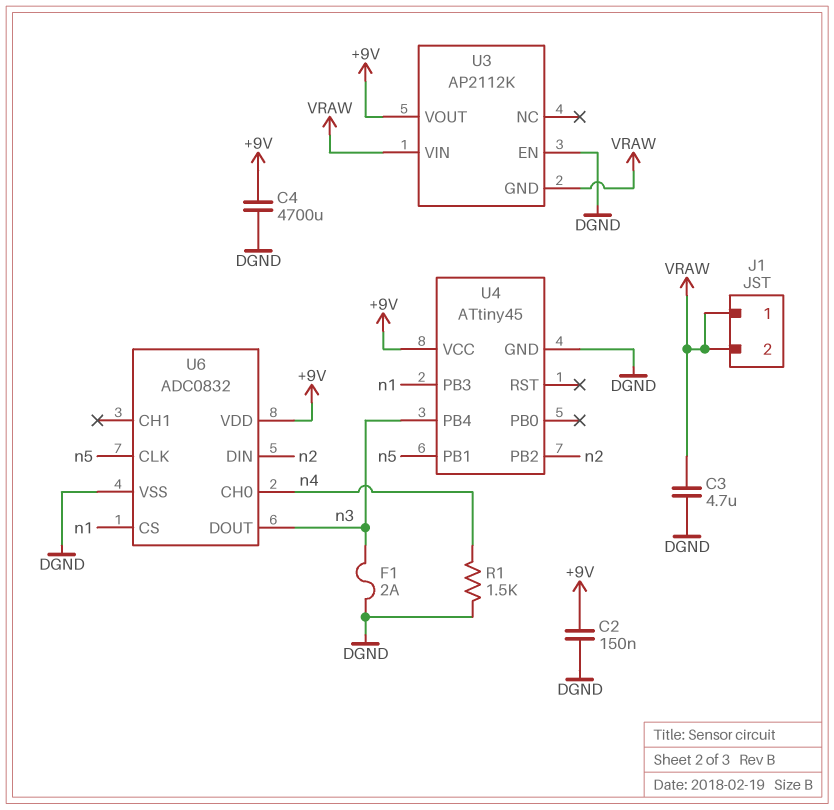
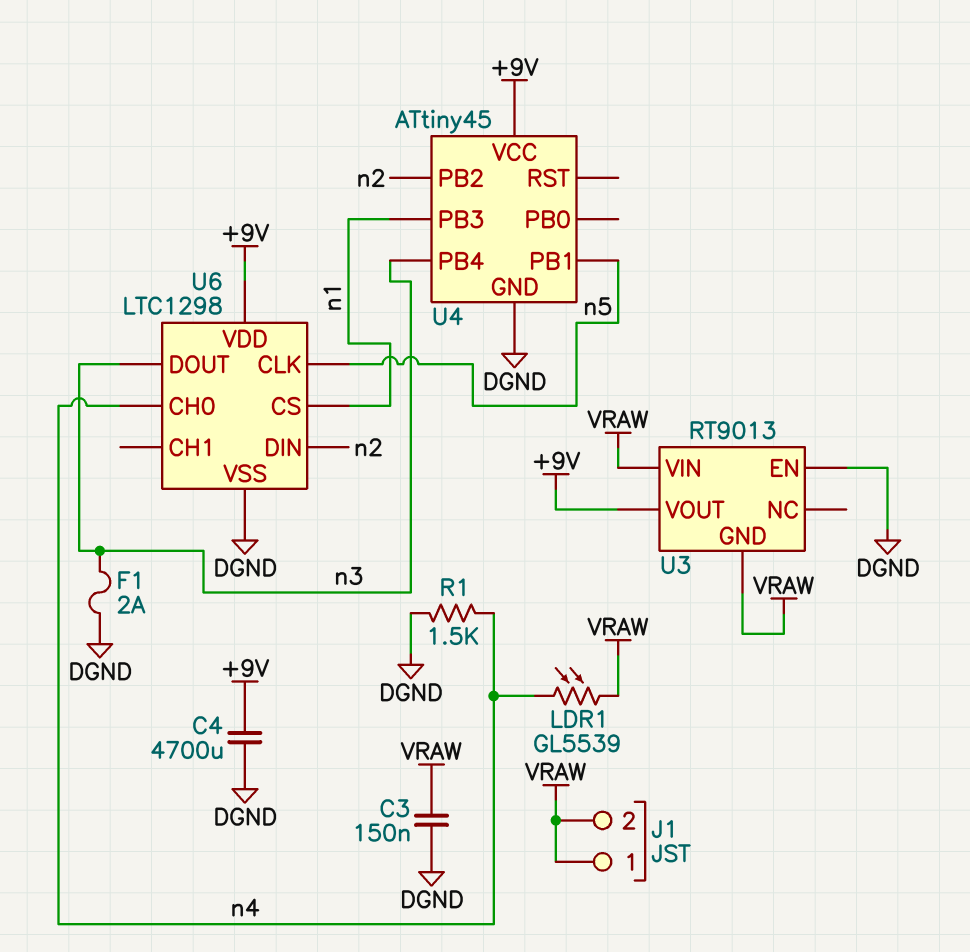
C2: 150nF (+9V, DGND) -> none
C3: 4.7uF (DGND, VRAW) -> 150nF (DGND, VRAW)
LDR1: none -> GL5539 (VRAW, n4)
U3: AP2112K -> RT9013
U6: ADC0832 -> LTC1298

